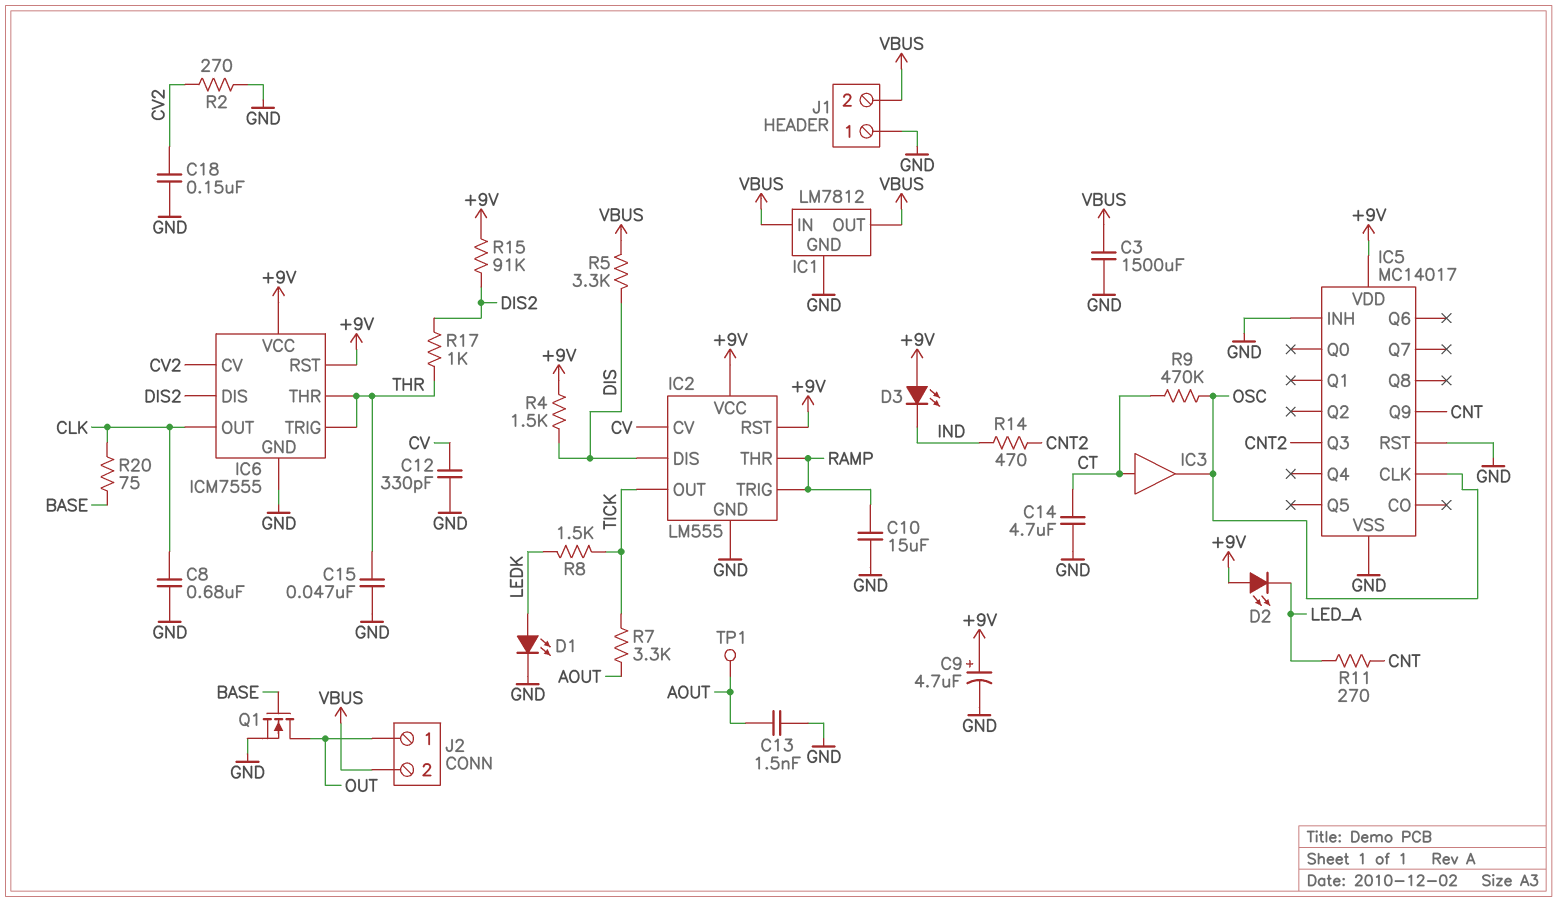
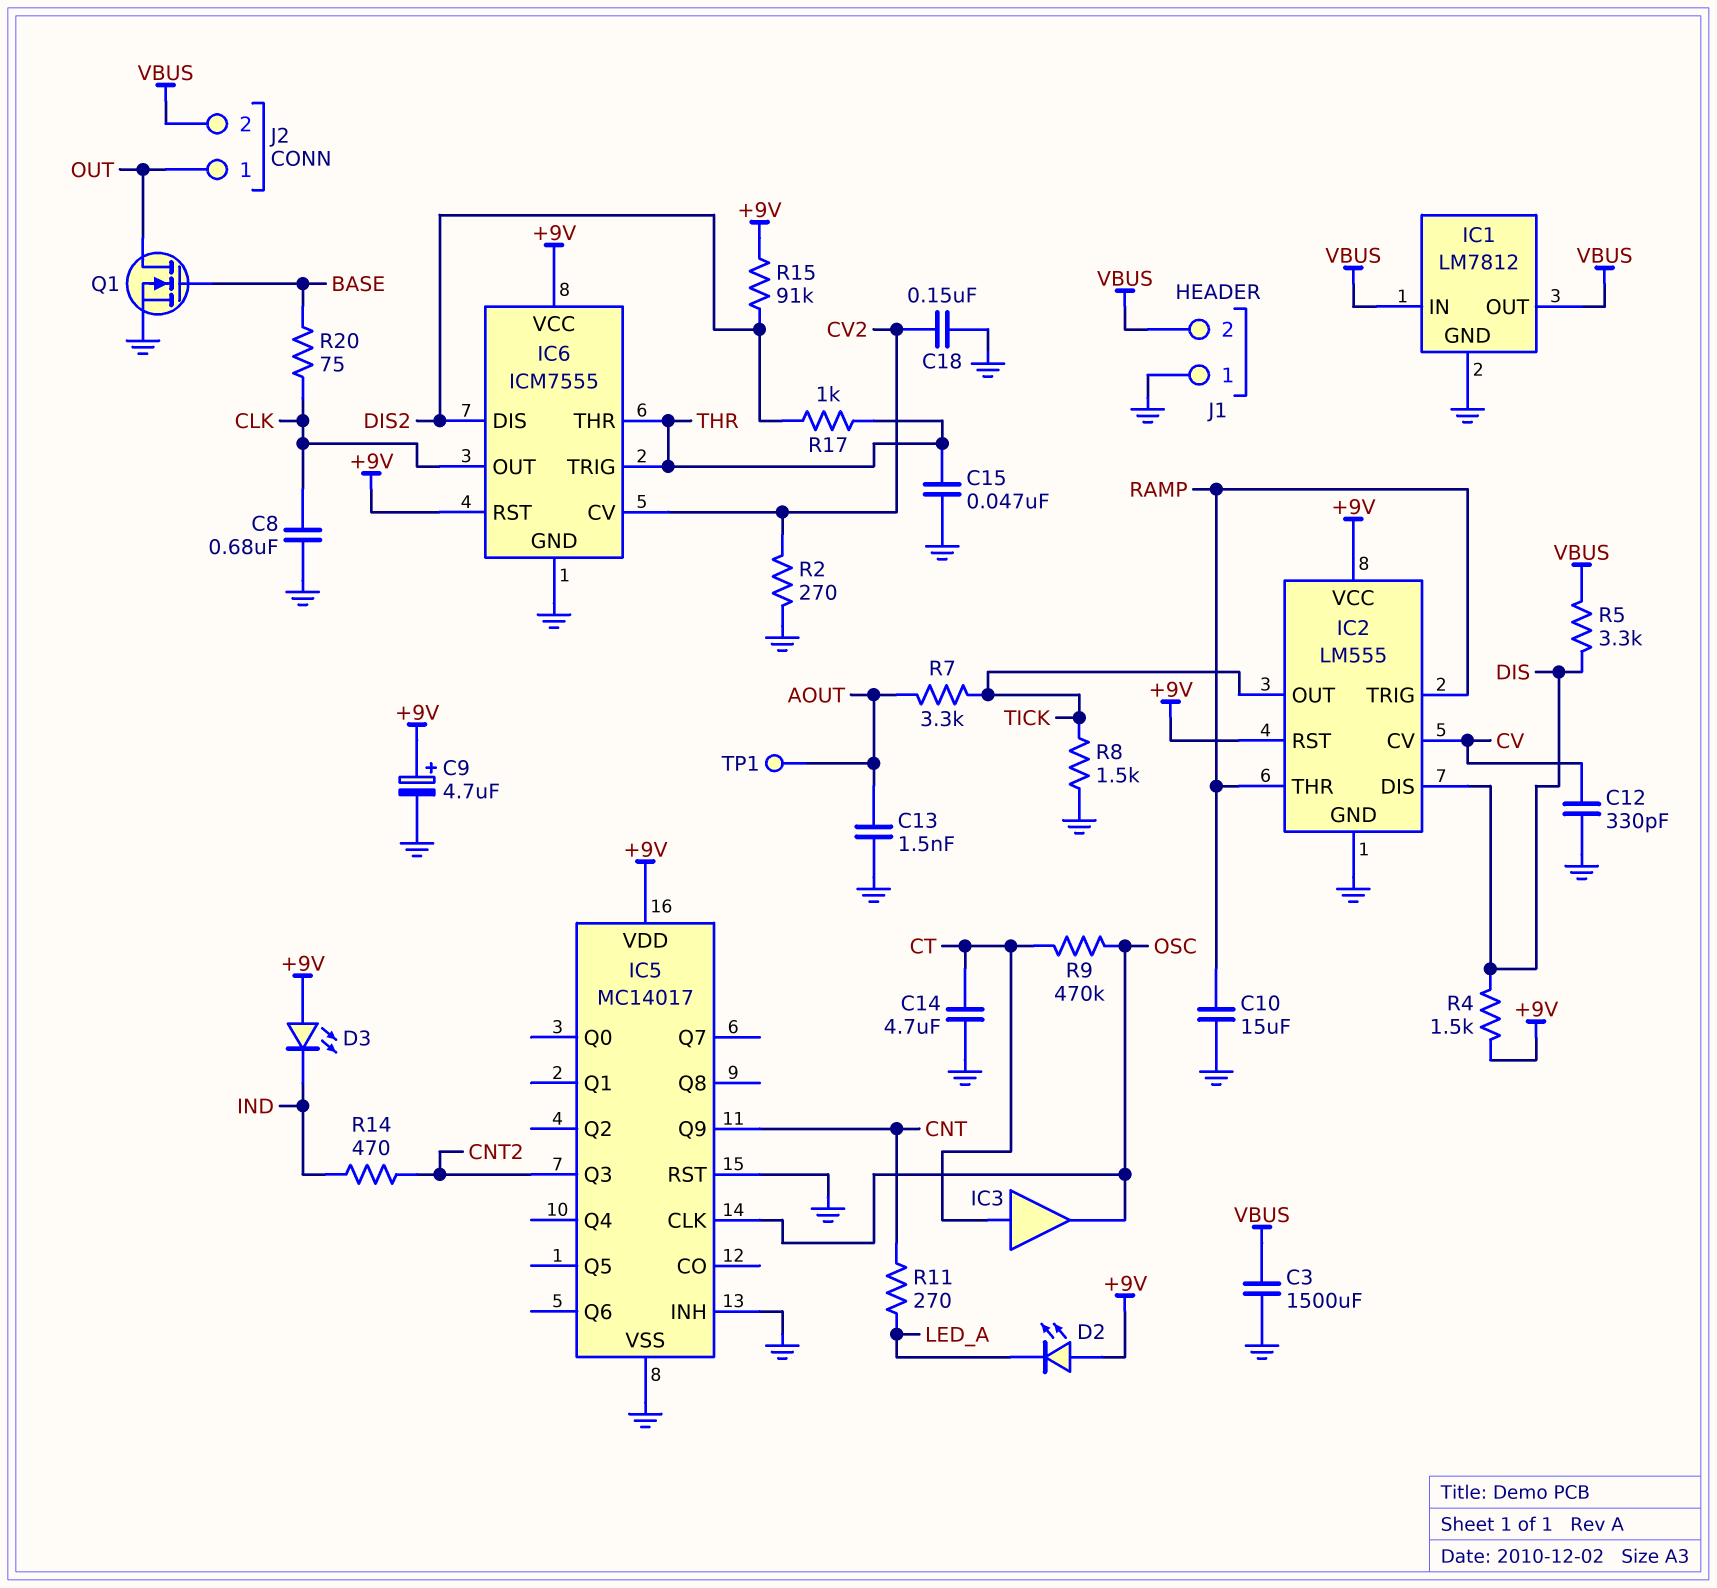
D1: LED (A LEDK, K GND) -> none
R8: 1.5k (LEDK, TICK) -> 1.5k (GND, TICK)

